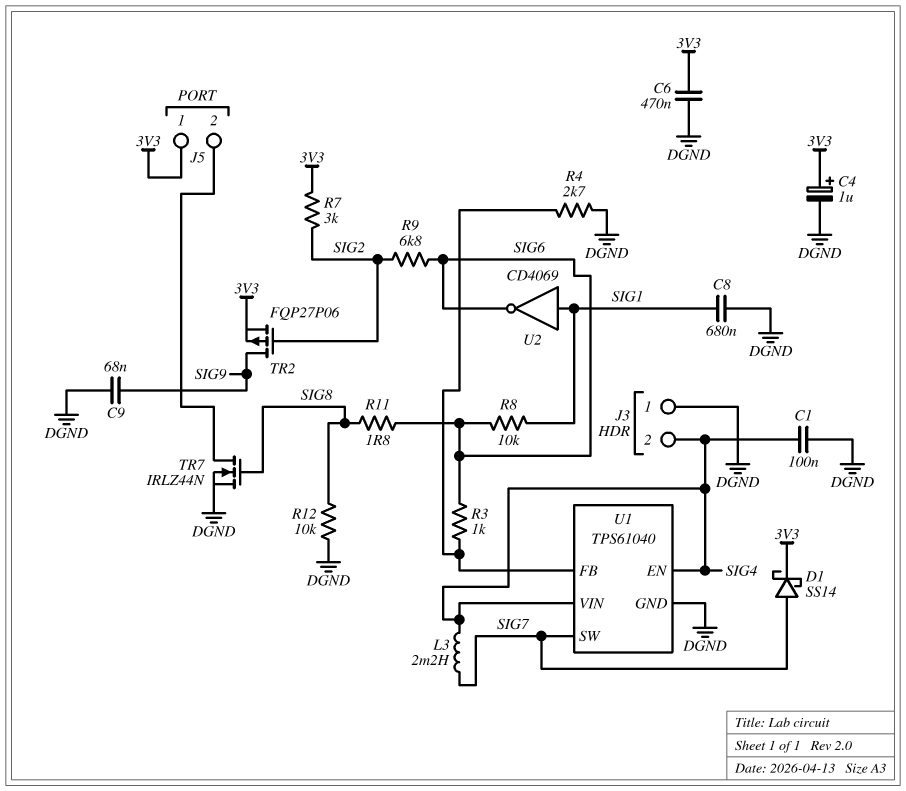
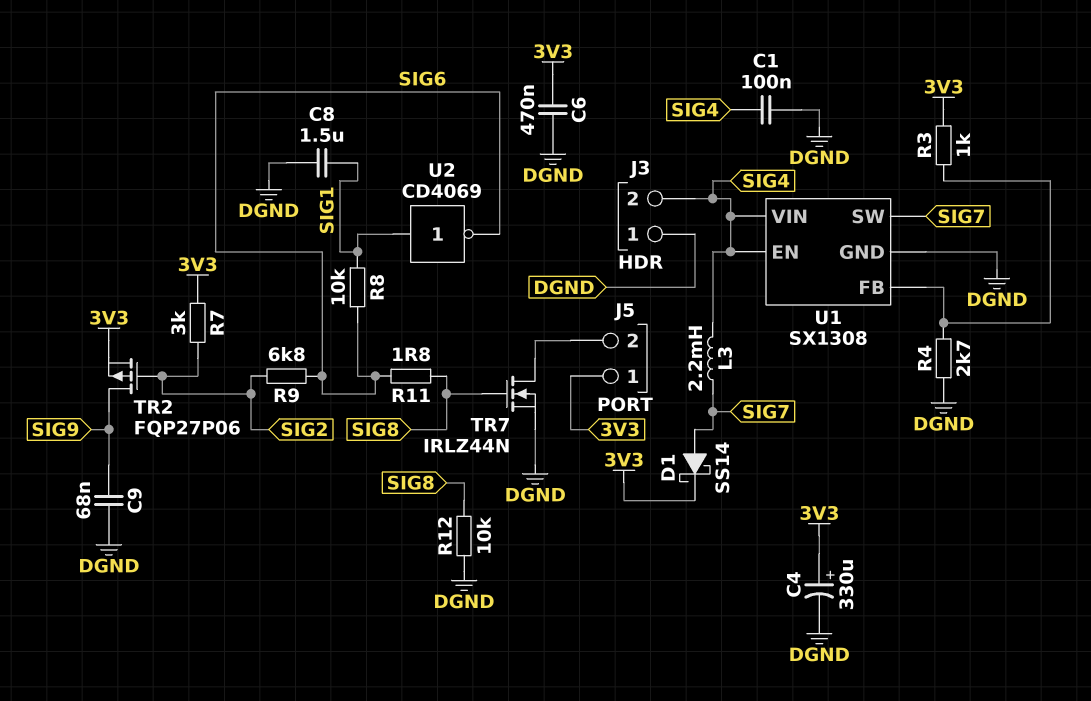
C4: 1uF (plus 3V3, minus DGND) -> 330uF (plus 3V3, minus DGND)
C8: 680nF (DGND, SIG1) -> 1.5uF (DGND, SIG1)
R3: 1k (SIG6, U1/FB) -> 1k (3V3, U1/FB)
U1: TPS61040 -> SX1308

